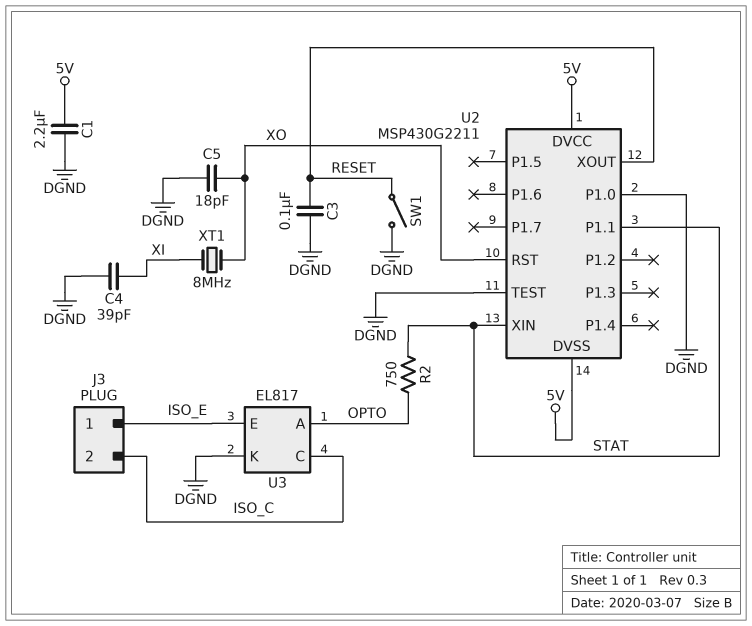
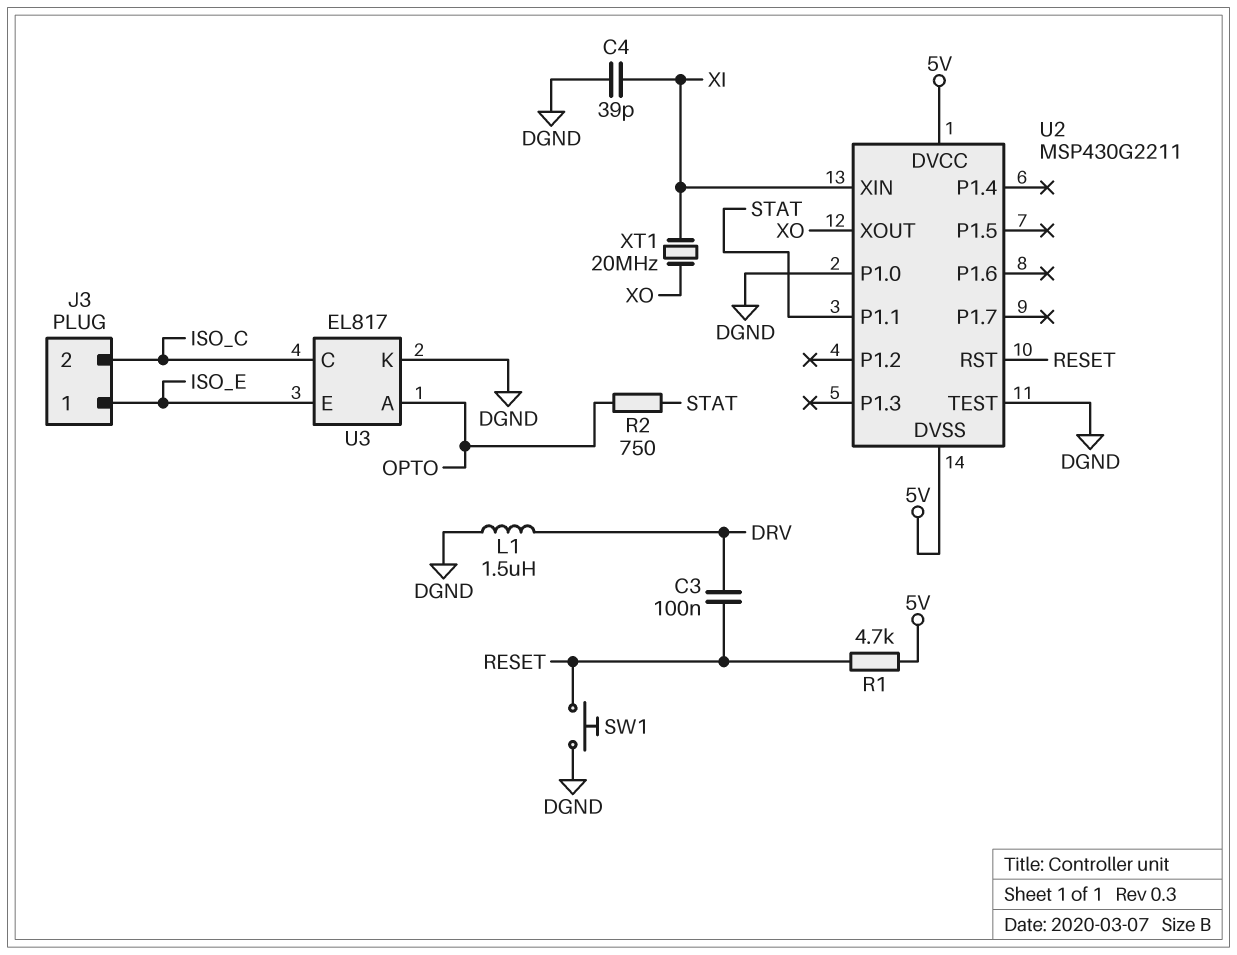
C1: 2.2uF (5V, DGND) -> none
C3: 100nF (DGND, RESET) -> 100nF (DRV, RESET)
C5: 18pF (DGND, XO) -> none
L1: none -> 1.5uH (DGND, DRV)
R1: none -> 4.7k (5V, RESET)
SW1: switch (DGND, RESET) -> button (DGND, RESET)
U2 pin RST: XO -> RESET
U2 pin XIN: STAT -> XI
U2 pin XOUT: RESET -> XO
XT1: 8MHz (XI, XO) -> 20MHz (XI, XO)

